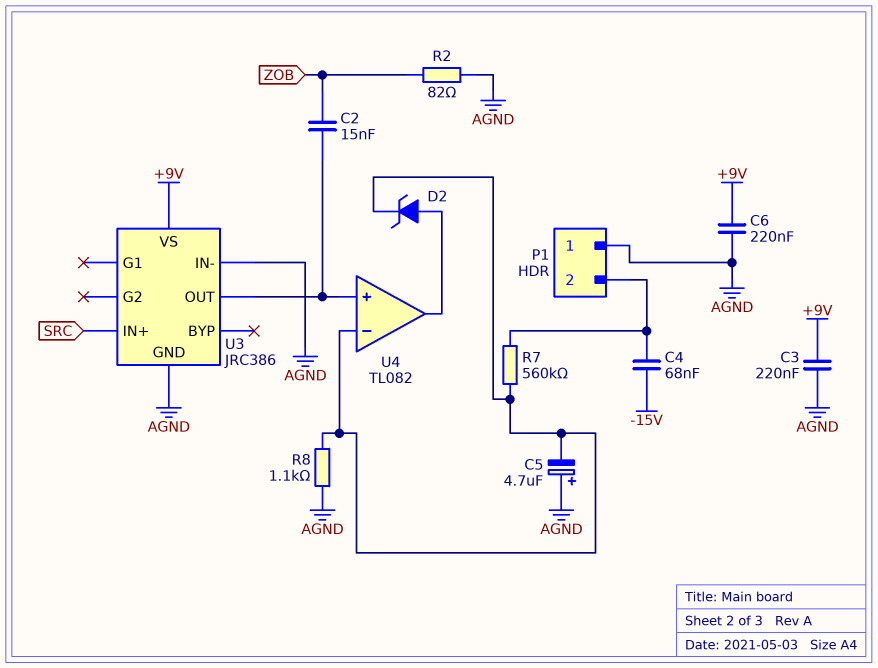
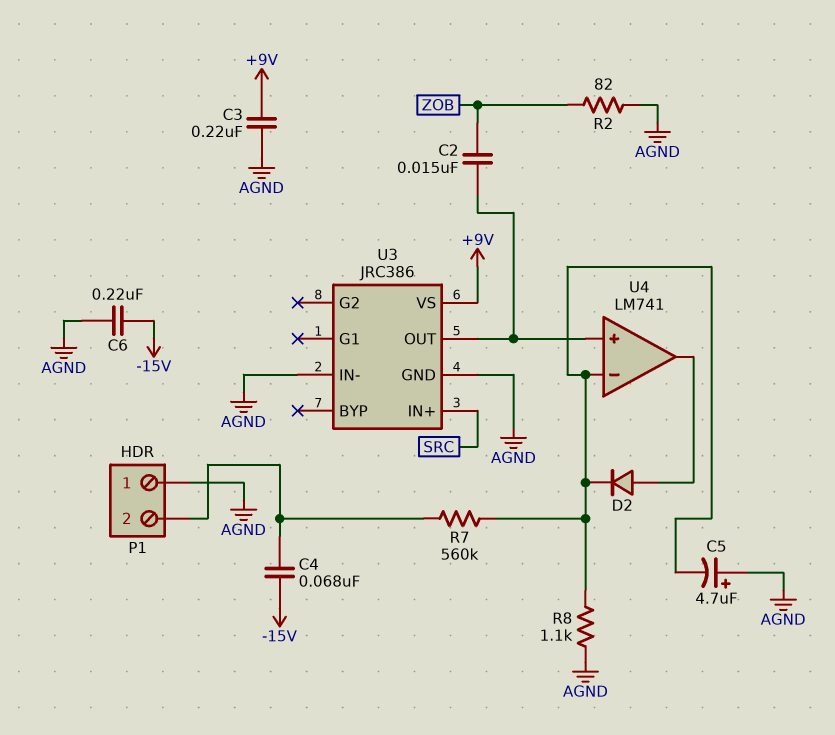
C6: 220nF (+9V, AGND) -> 220nF (-15V, AGND)
D2: zener (A U4/out, K U4/in-) -> diode (A U4/out, K U4/in-)
U4: TL082 -> LM741

